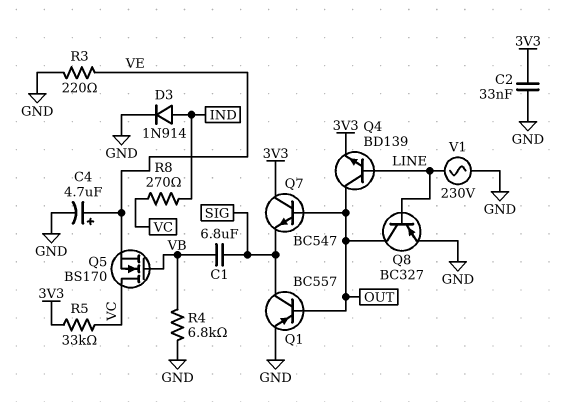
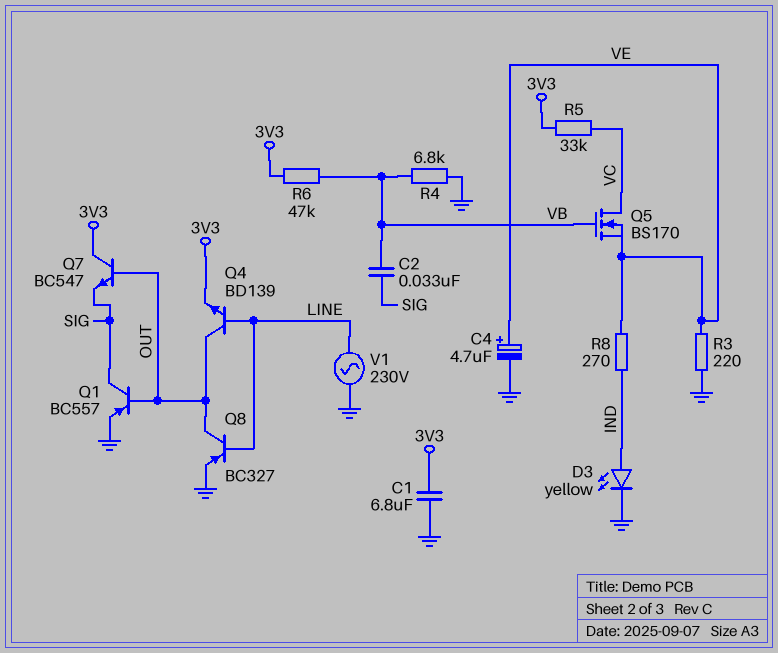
C1: 6.8uF (SIG, VB) -> 6.8uF (3V3, GND)
C2: 33nF (3V3, GND) -> 33nF (SIG, VB)
D3: diode 1N914 (A IND, K GND) -> LED yellow (A IND, K GND)
R6: none -> 47k (3V3, VB)
R8: 270 (IND, VC) -> 270 (IND, VE)

